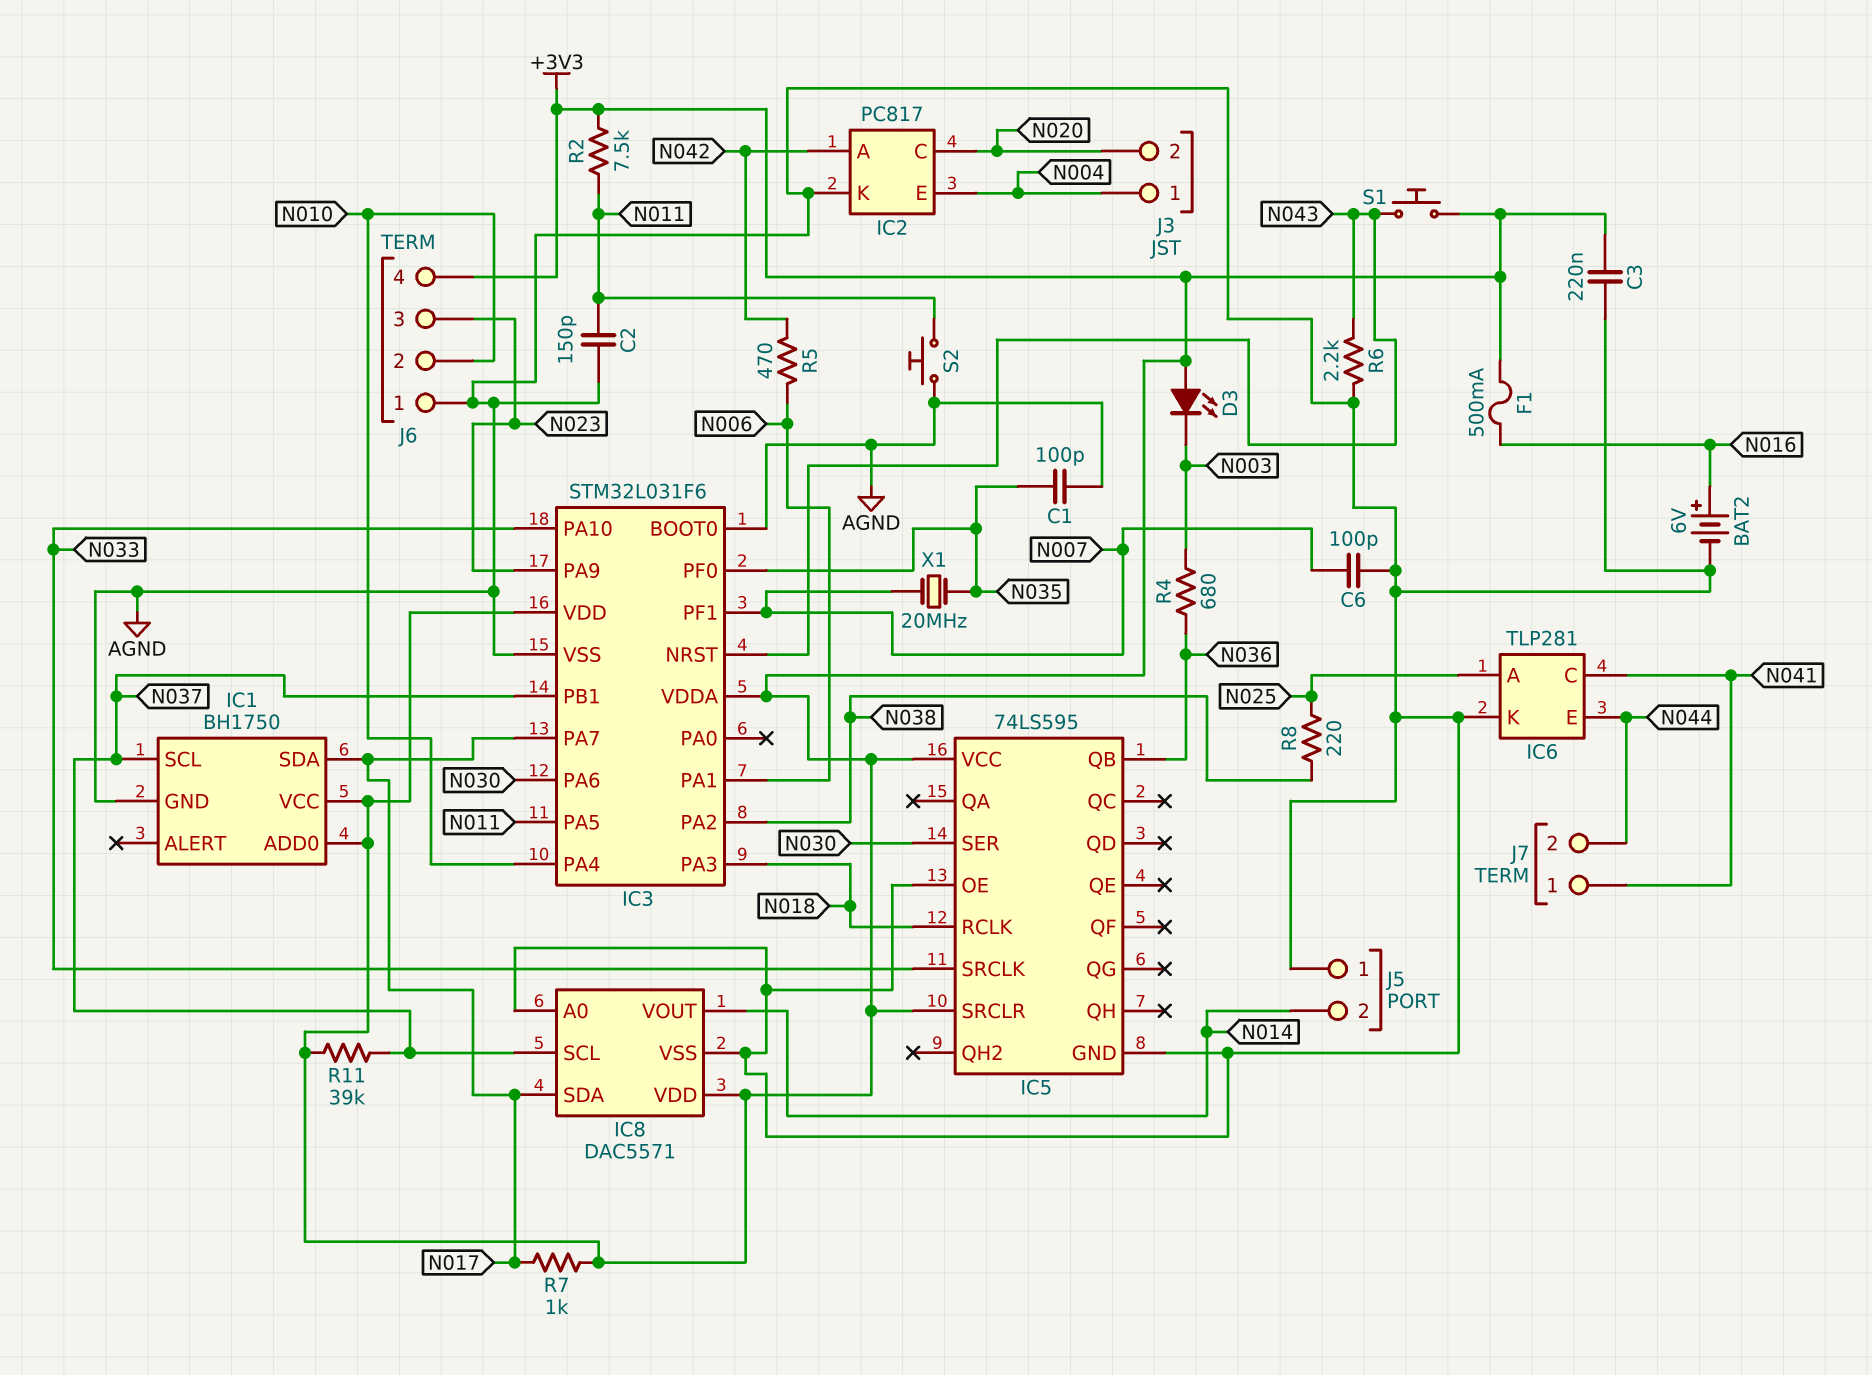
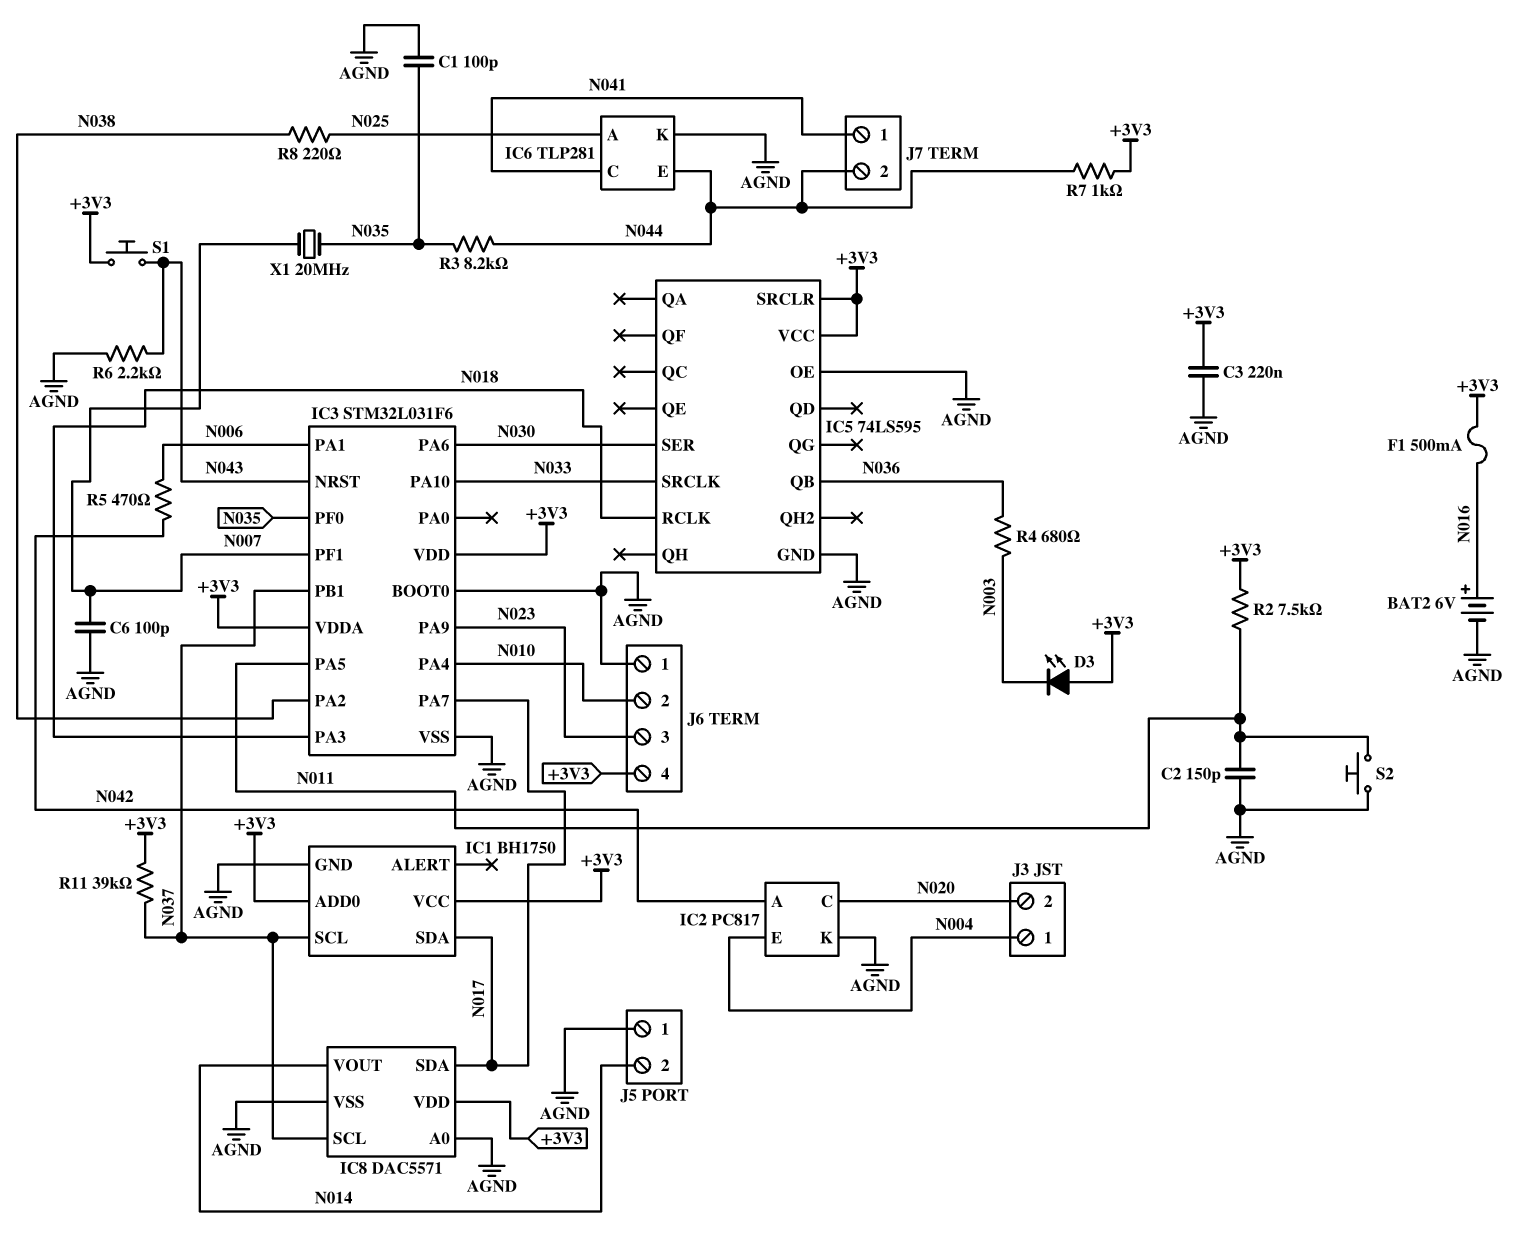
R3: none -> 8.2k (N035, N044)
R7: 1k (+3V3, N017) -> 1k (+3V3, N044)

